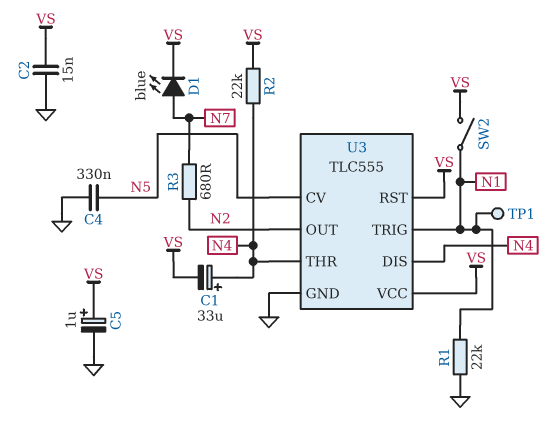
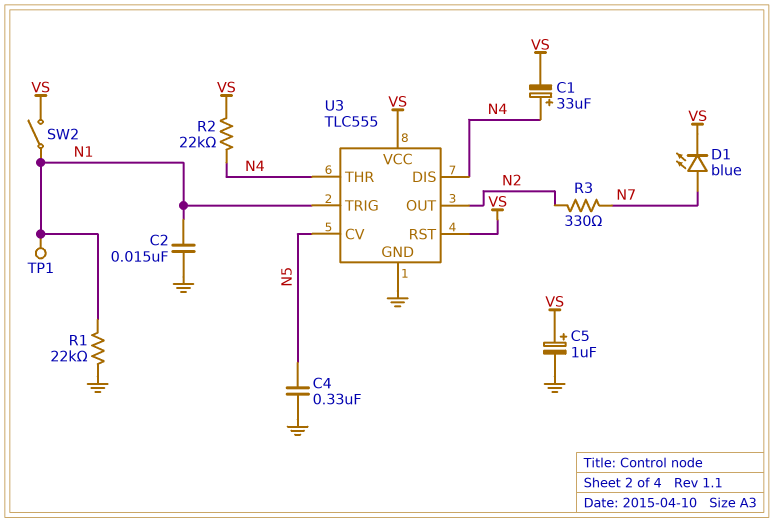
C2: 15nF (GND, VS) -> 15nF (GND, N1)
R3: 680 (N2, N7) -> 330 (N2, N7)

